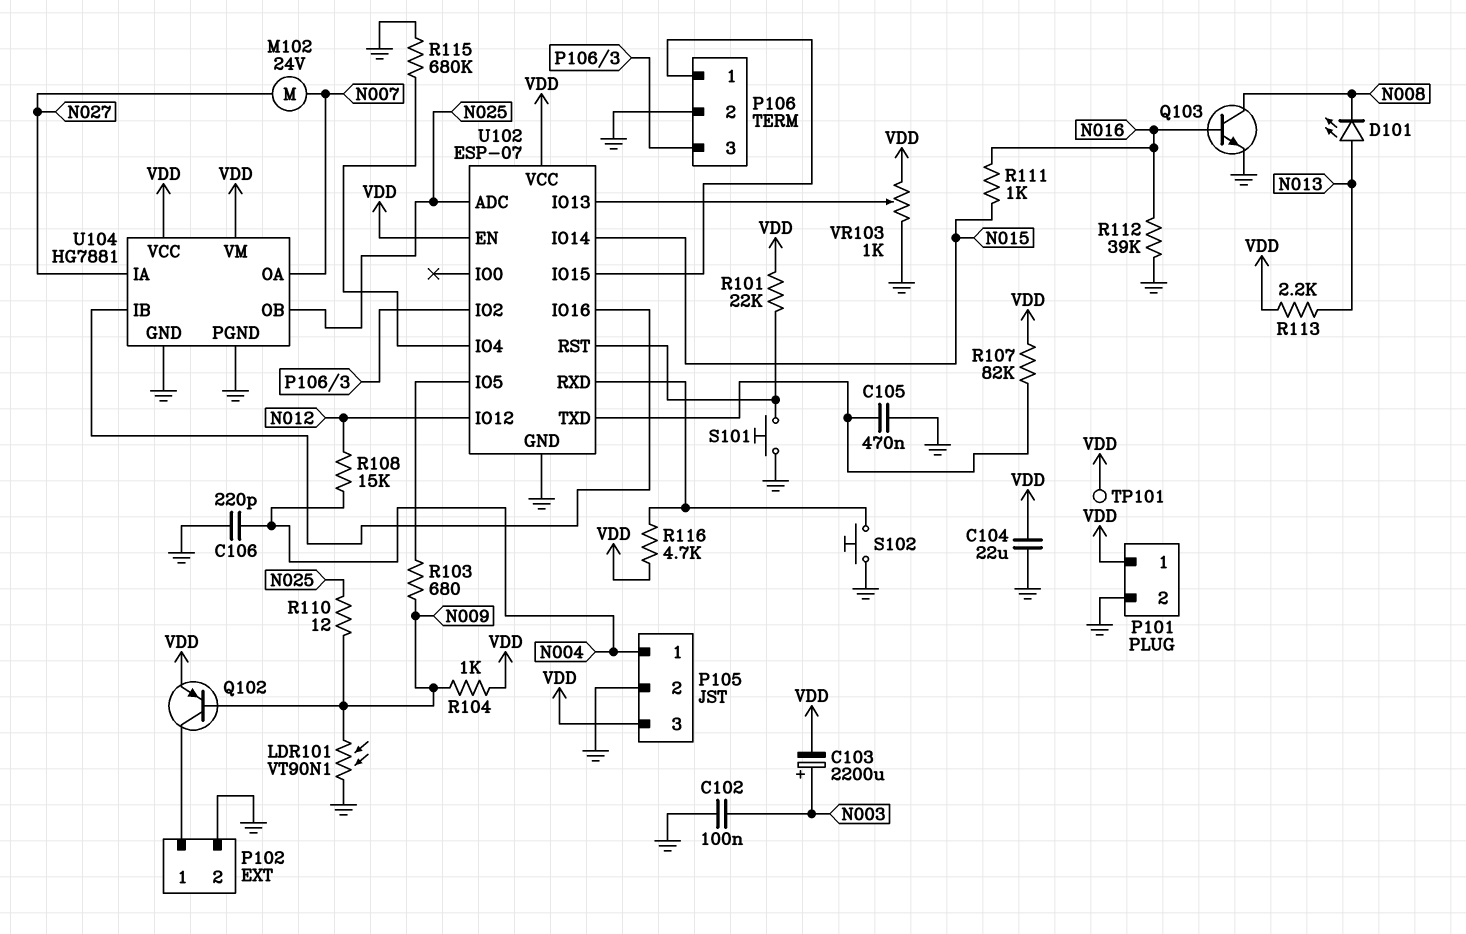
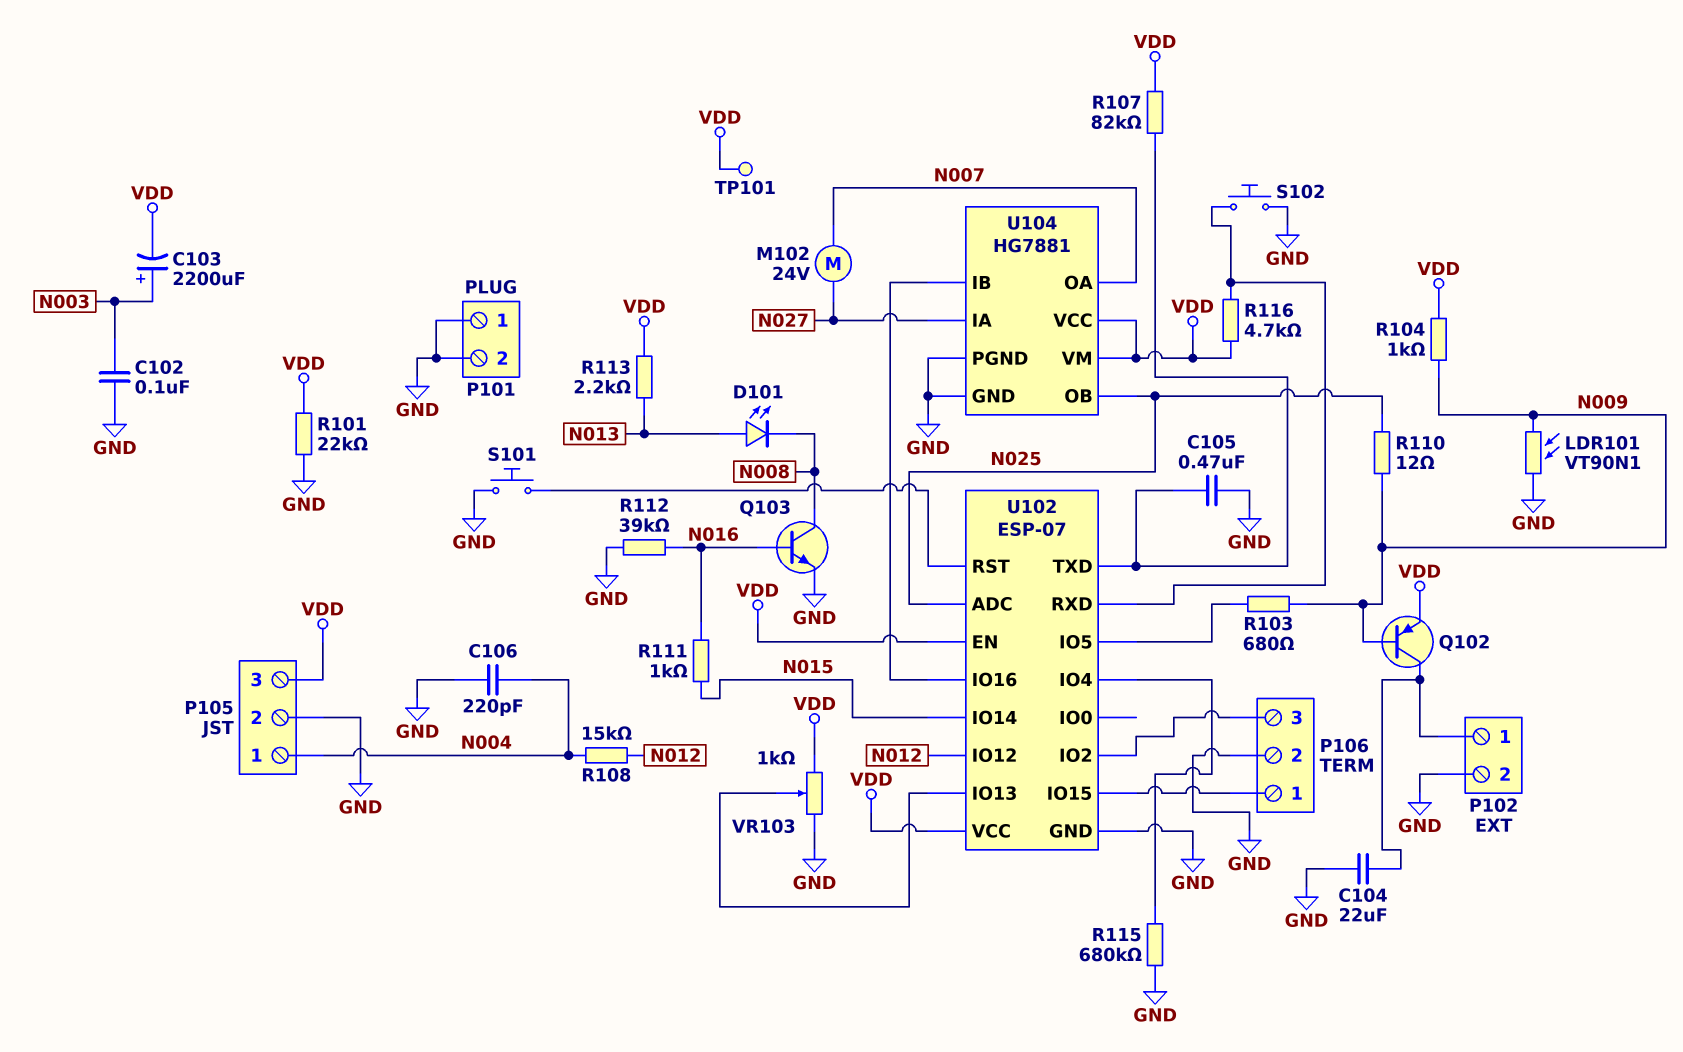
C104: 22uF (GND, VDD) -> 22uF (GND, P102/1)
P101 pin 1: VDD -> GND
R101: 22k (U102/RST, VDD) -> 22k (GND, VDD)

